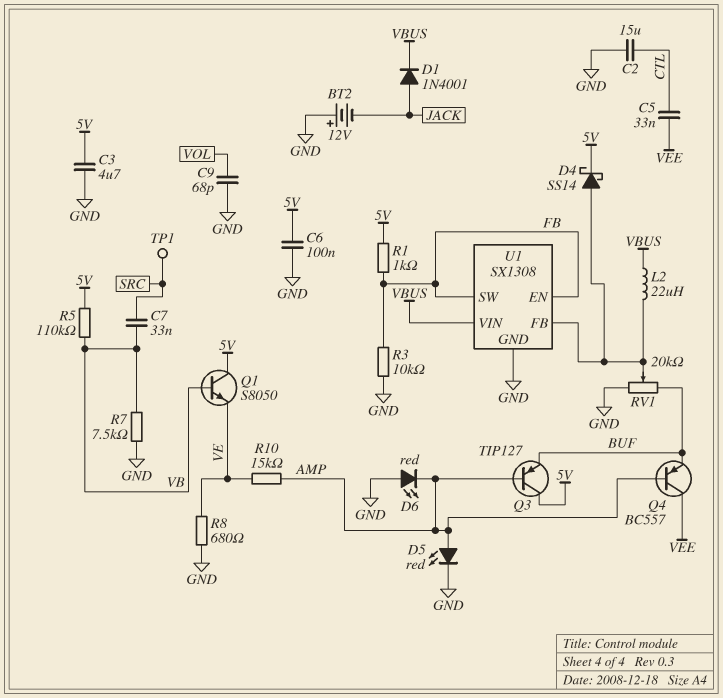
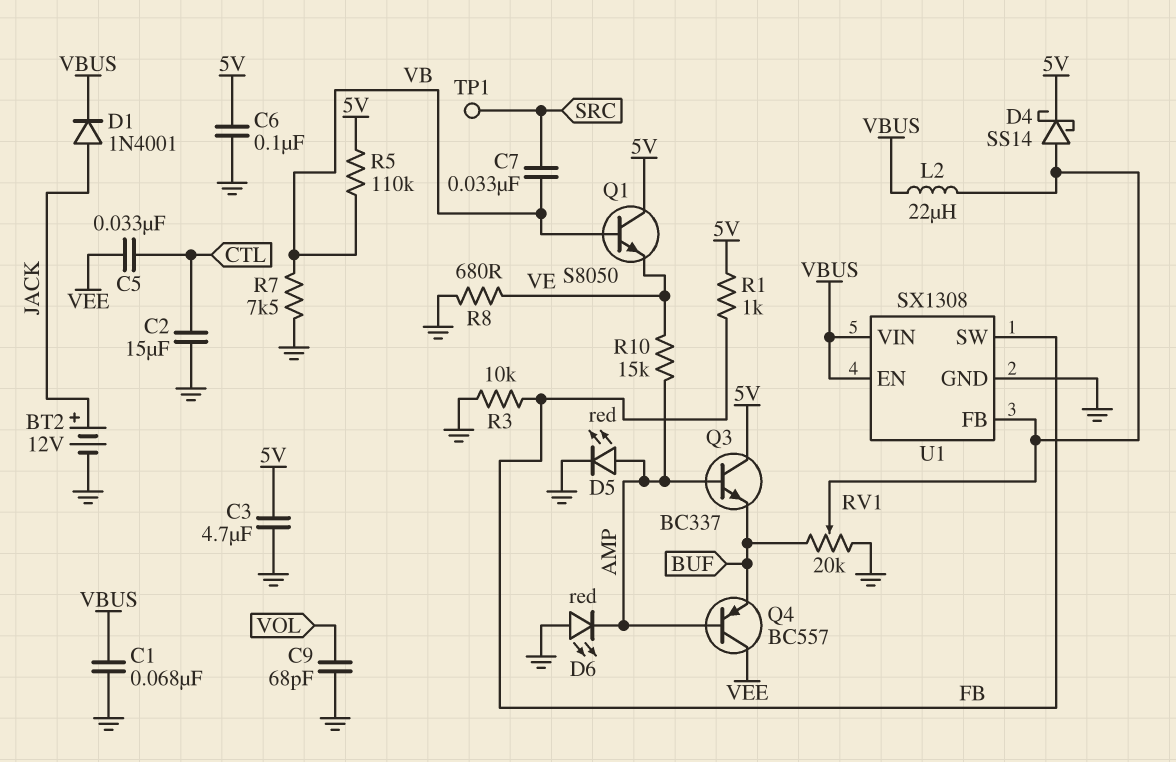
BT2: 12V (plus GND, minus JACK) -> 12V (plus JACK, minus GND)
C1: none -> 68nF (GND, VBUS)
Q3: PNP TIP127 (B AMP, C 5V, E BUF) -> NPN BC337 (B AMP, C 5V, E BUF)
U1 pin EN: FB -> VBUS

